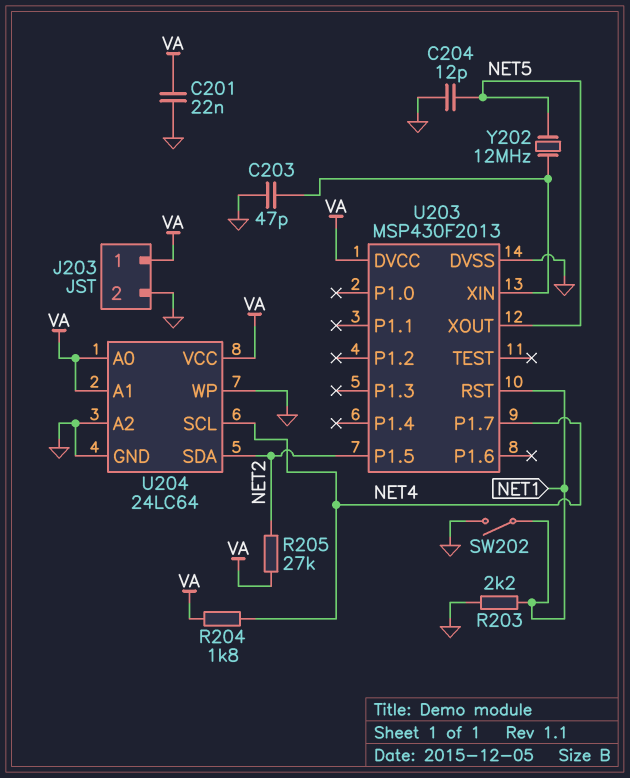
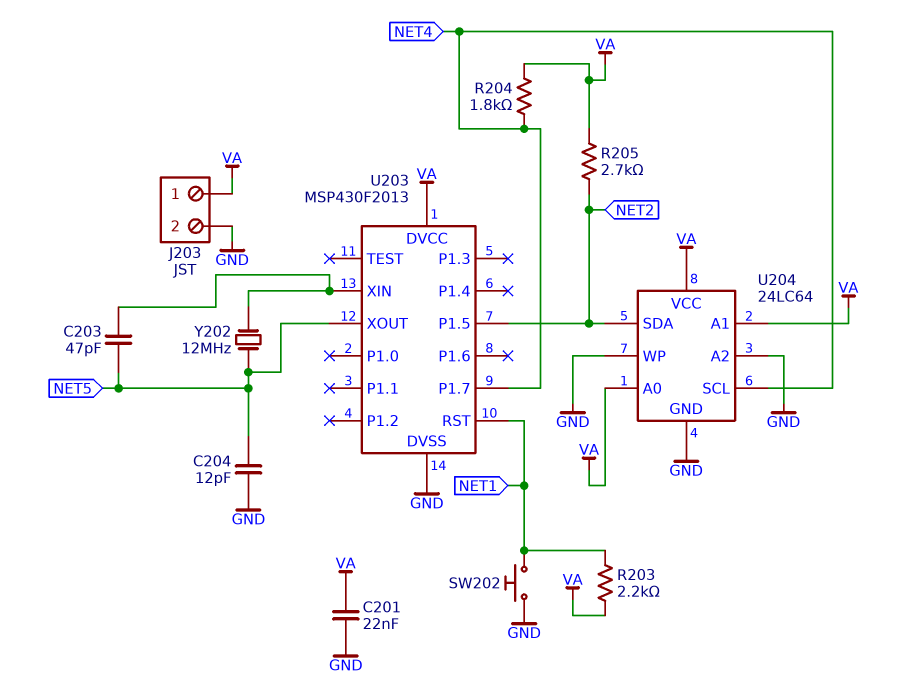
C203: 47pF (GND, U203/XIN) -> 47pF (NET5, U203/XIN)
R203: 2.2k (GND, NET1) -> 2.2k (NET1, VA)
R205: 27k (NET2, VA) -> 2.7k (NET2, VA)
SW202: switch (GND, NET1) -> button (GND, NET1)

